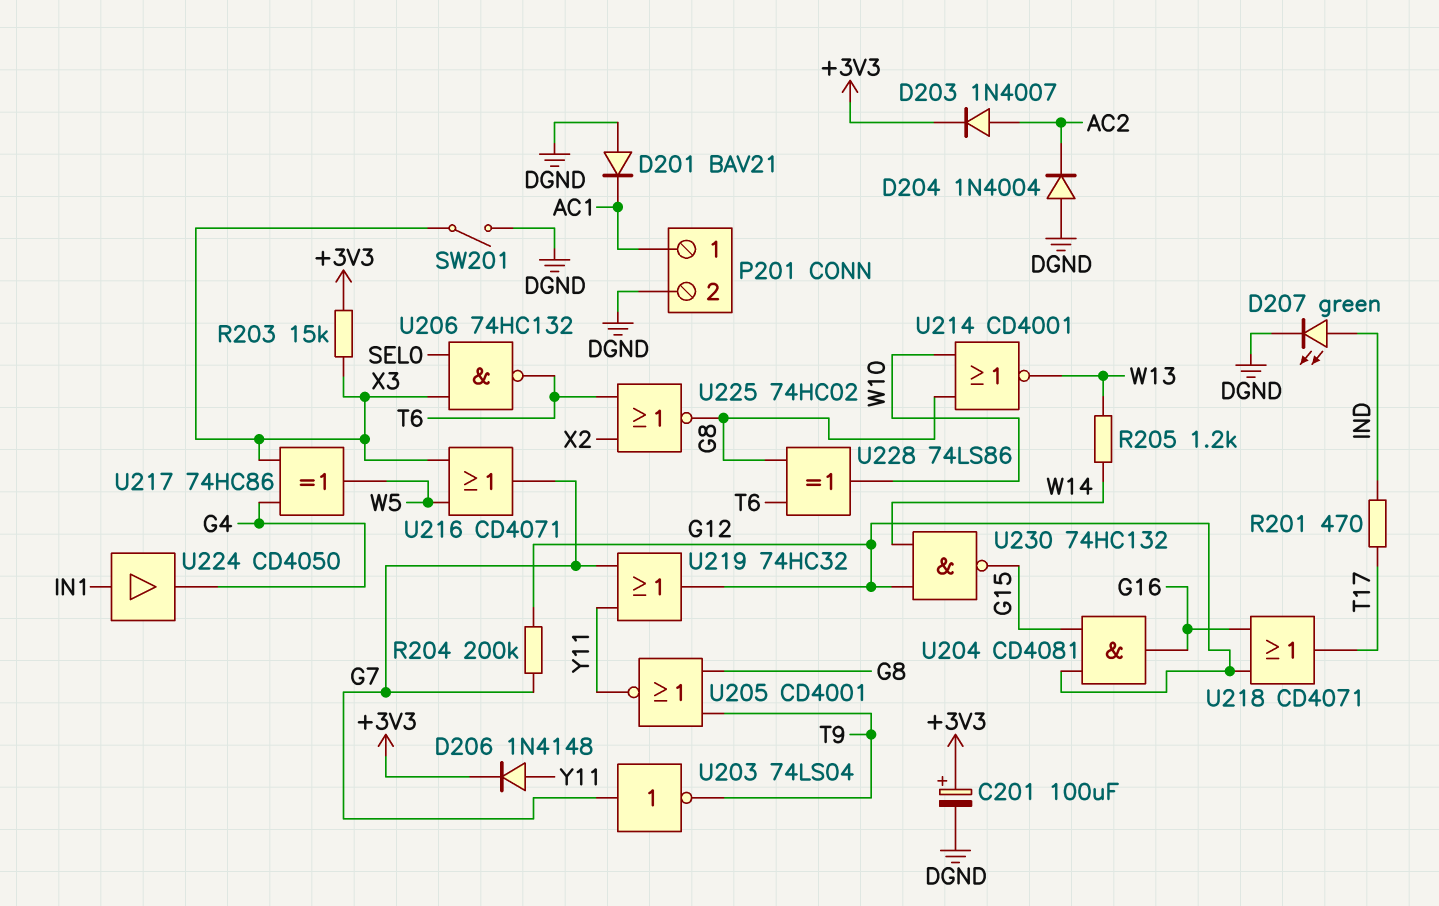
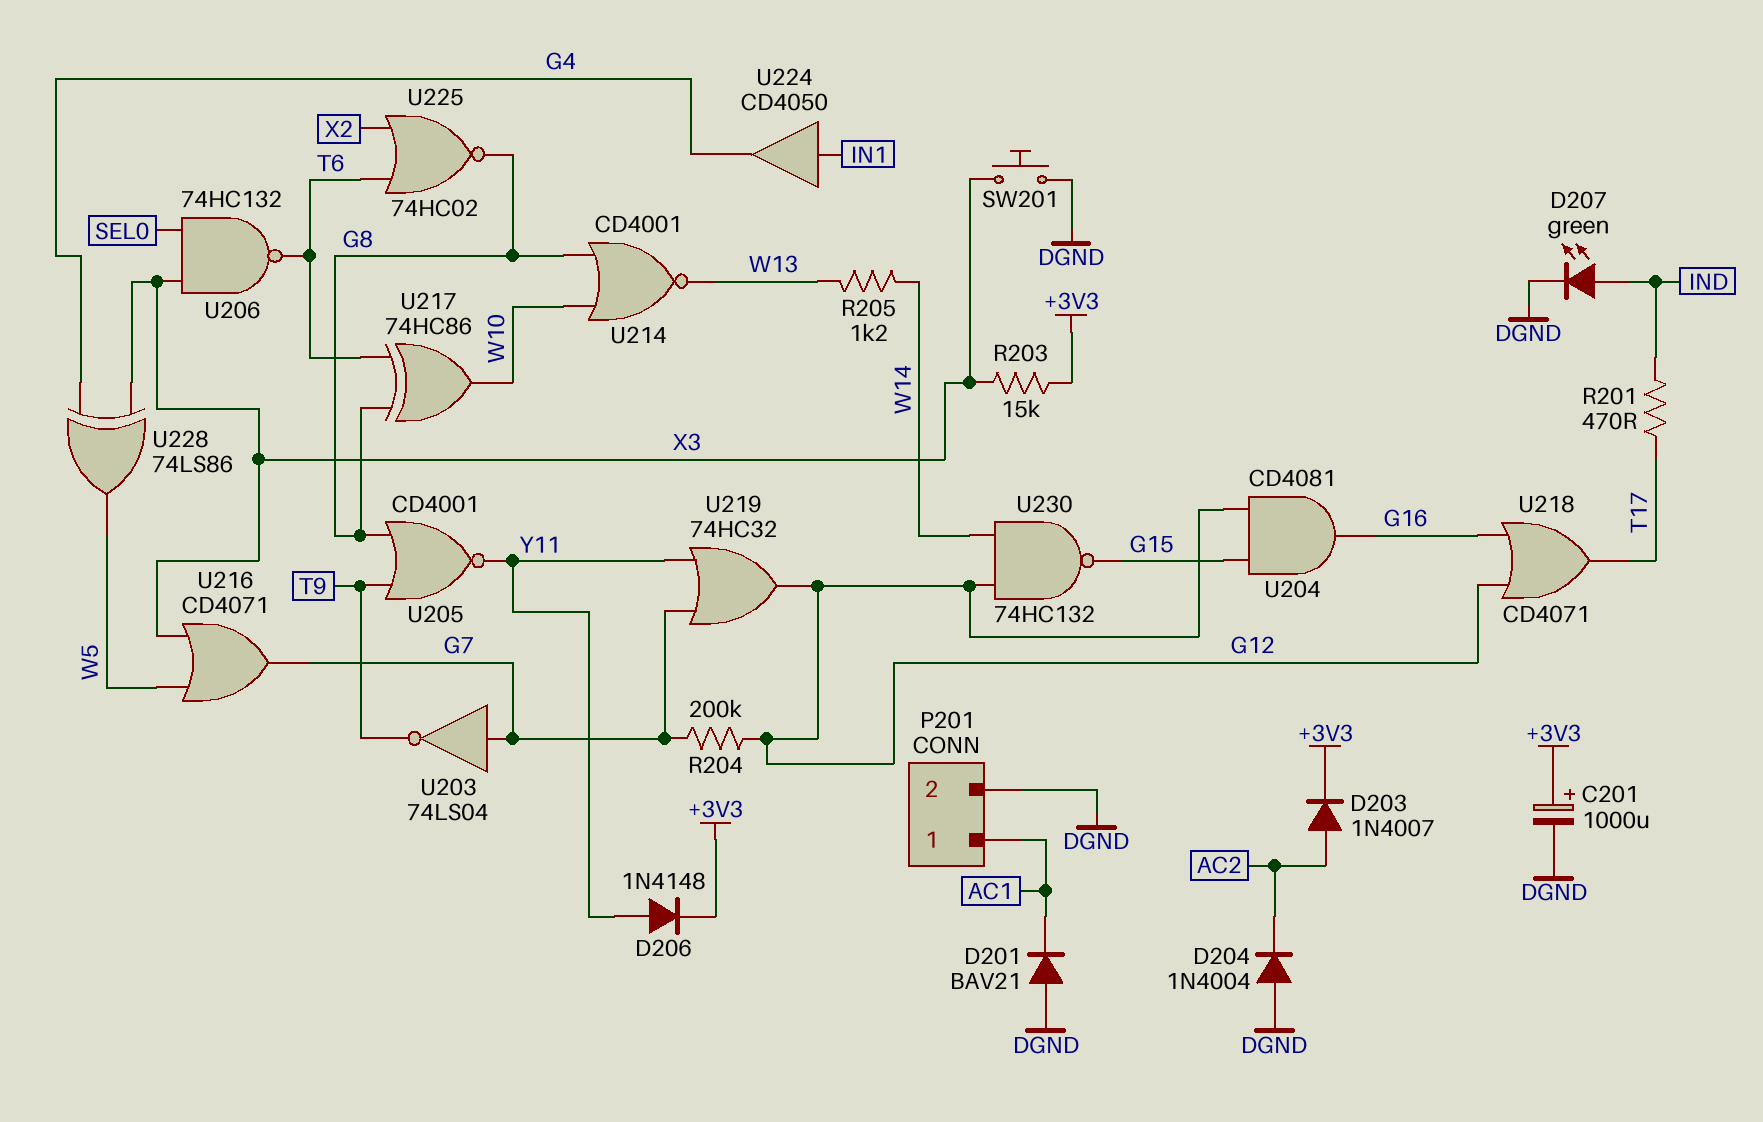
C201: 100uF (plus +3V3, minus DGND) -> 1000uF (plus +3V3, minus DGND)
SW201: switch (DGND, X3) -> button (DGND, X3)
U217: XOR 74HC86 (in G4, in X3, out W5) -> XOR 74HC86 (in G8, in T6, out W10)
U228: XOR 74LS86 (in G8, in T6, out W10) -> XOR 74LS86 (in G4, in X3, out W5)

